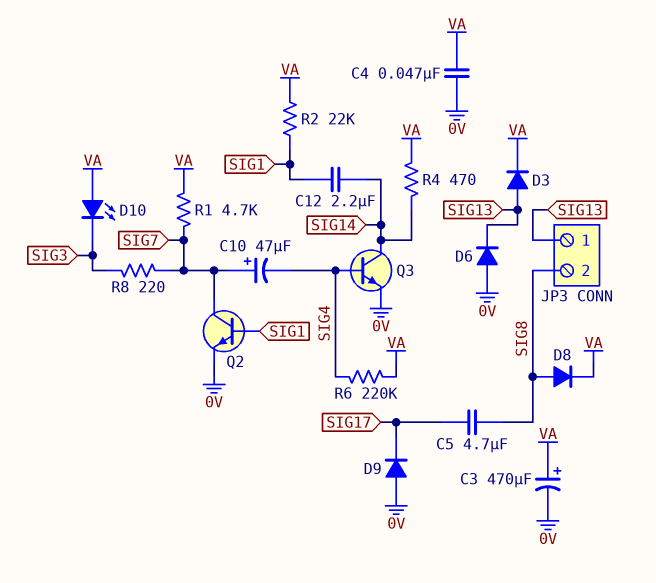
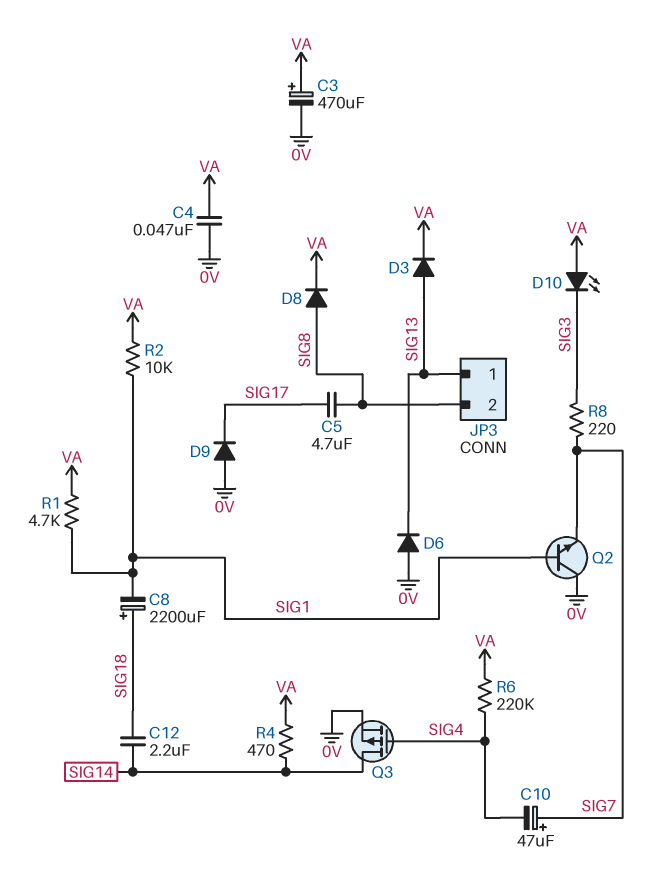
C8: none -> 2200uF (plus SIG18, minus SIG1)
C12: 2.2uF (SIG1, SIG14) -> 2.2uF (SIG14, SIG18)
Q2: NPN (B SIG1, C SIG7, E 0V) -> NPN (B SIG1, C 0V, E SIG7)
Q3: NPN (B SIG4, C SIG14, E 0V) -> PMOS (G SIG4, D SIG14, S 0V)
R1: 4.7k (SIG7, VA) -> 4.7k (SIG1, VA)
R2: 22k (SIG1, VA) -> 10k (SIG1, VA)

